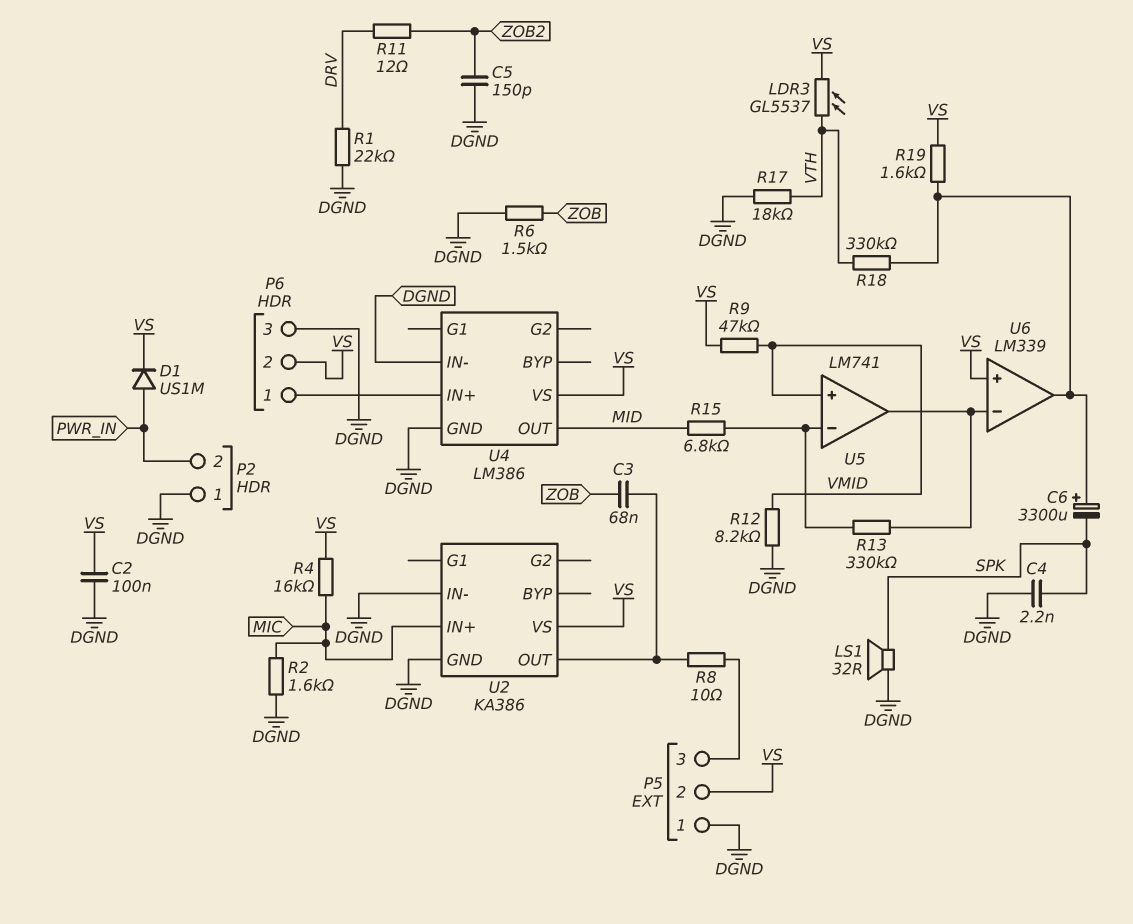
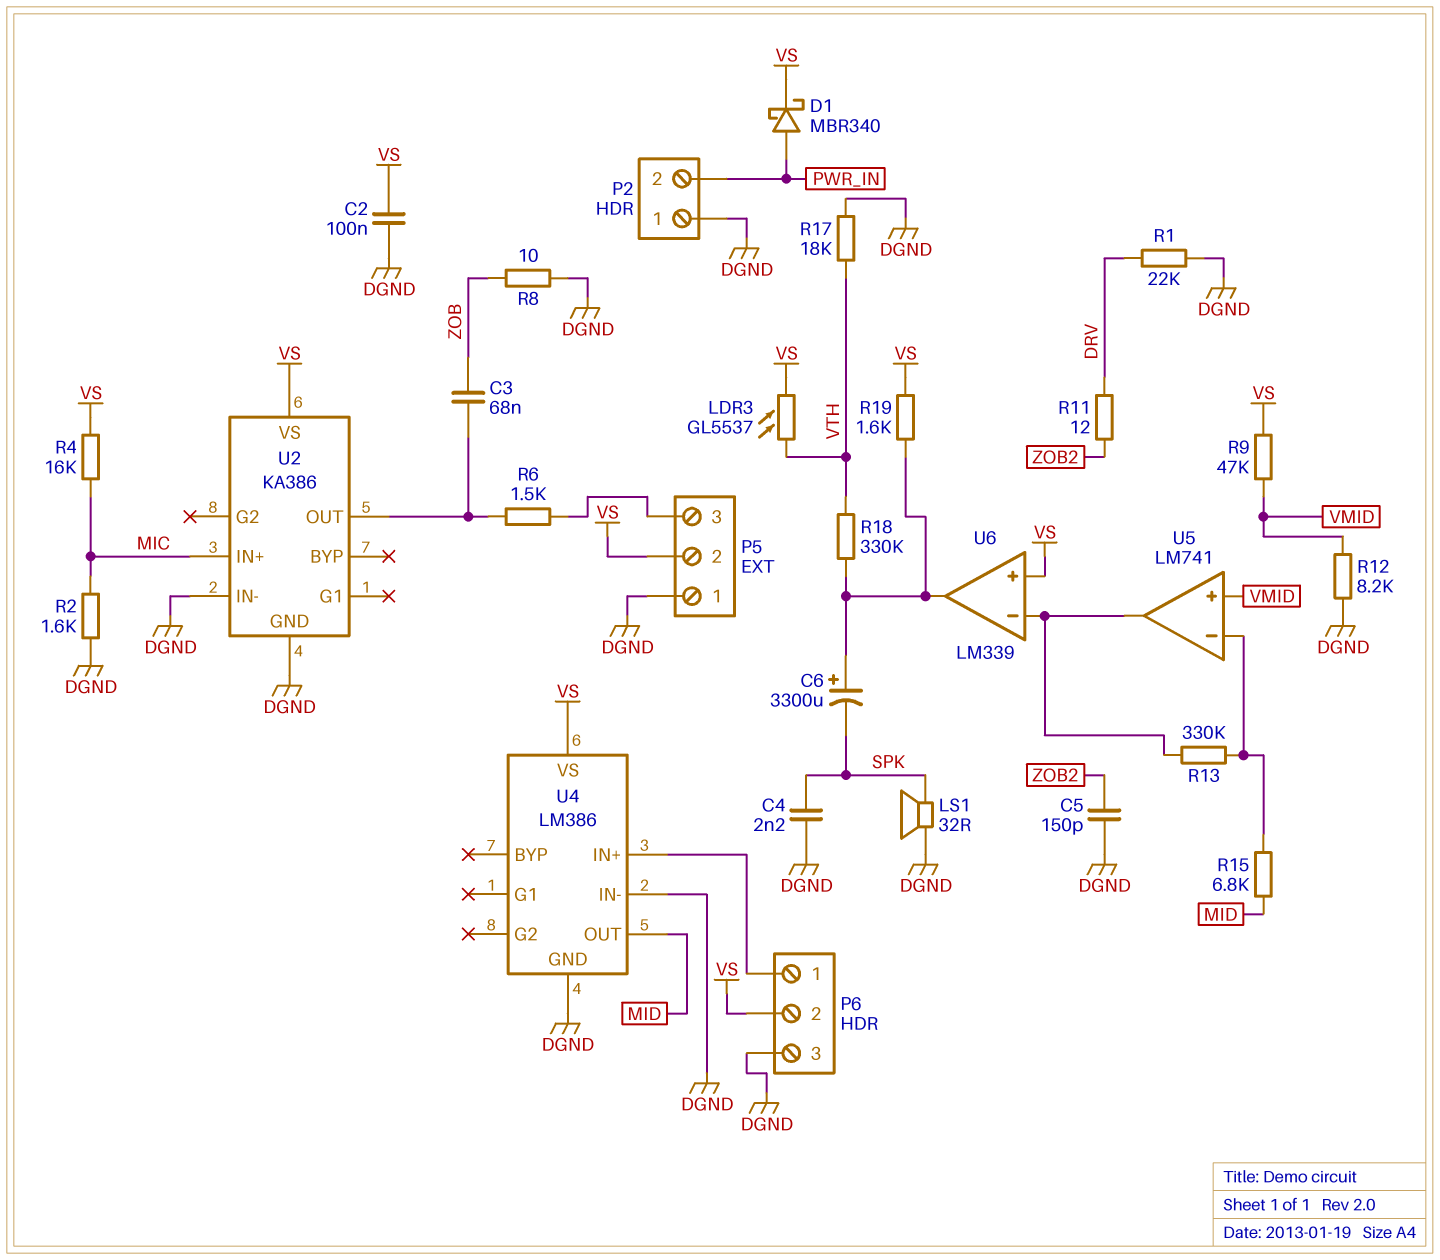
D1: diode US1M (A PWR_IN, K VS) -> schottky MBR340 (A PWR_IN, K VS)
R6: 1.5k (DGND, ZOB) -> 1.5k (P5/3, U2/OUT)
R8: 10 (P5/3, U2/OUT) -> 10 (DGND, ZOB)

